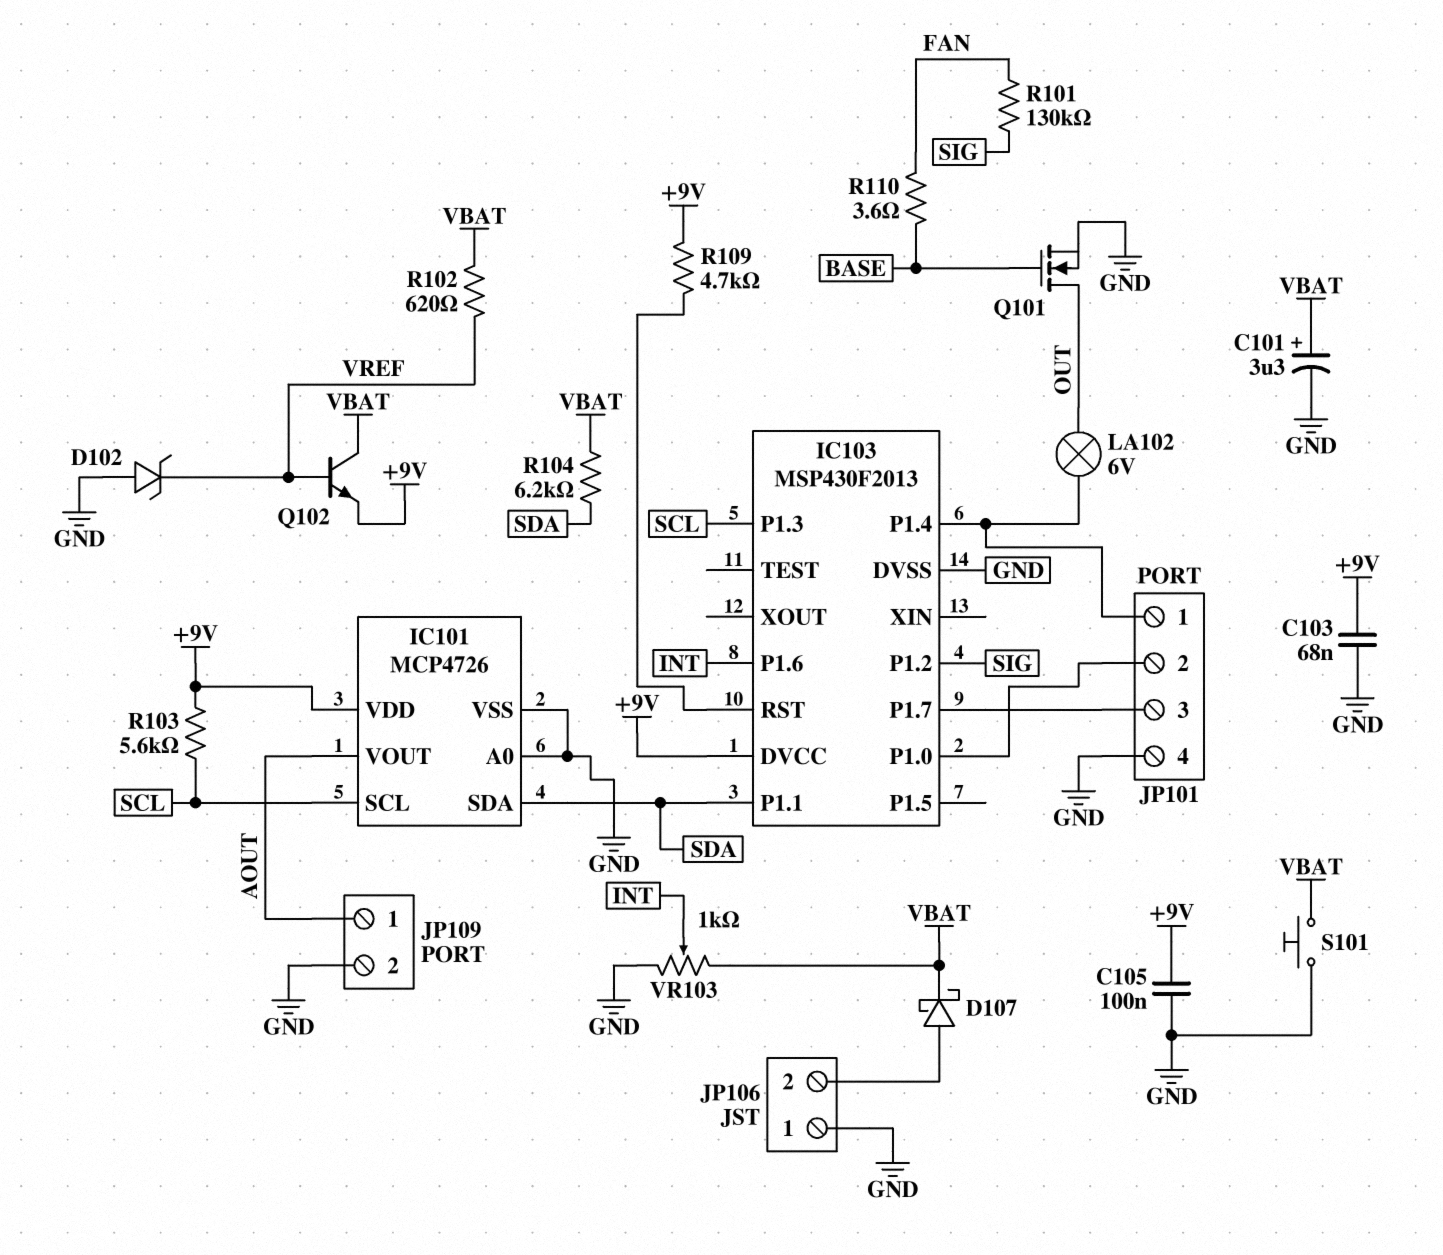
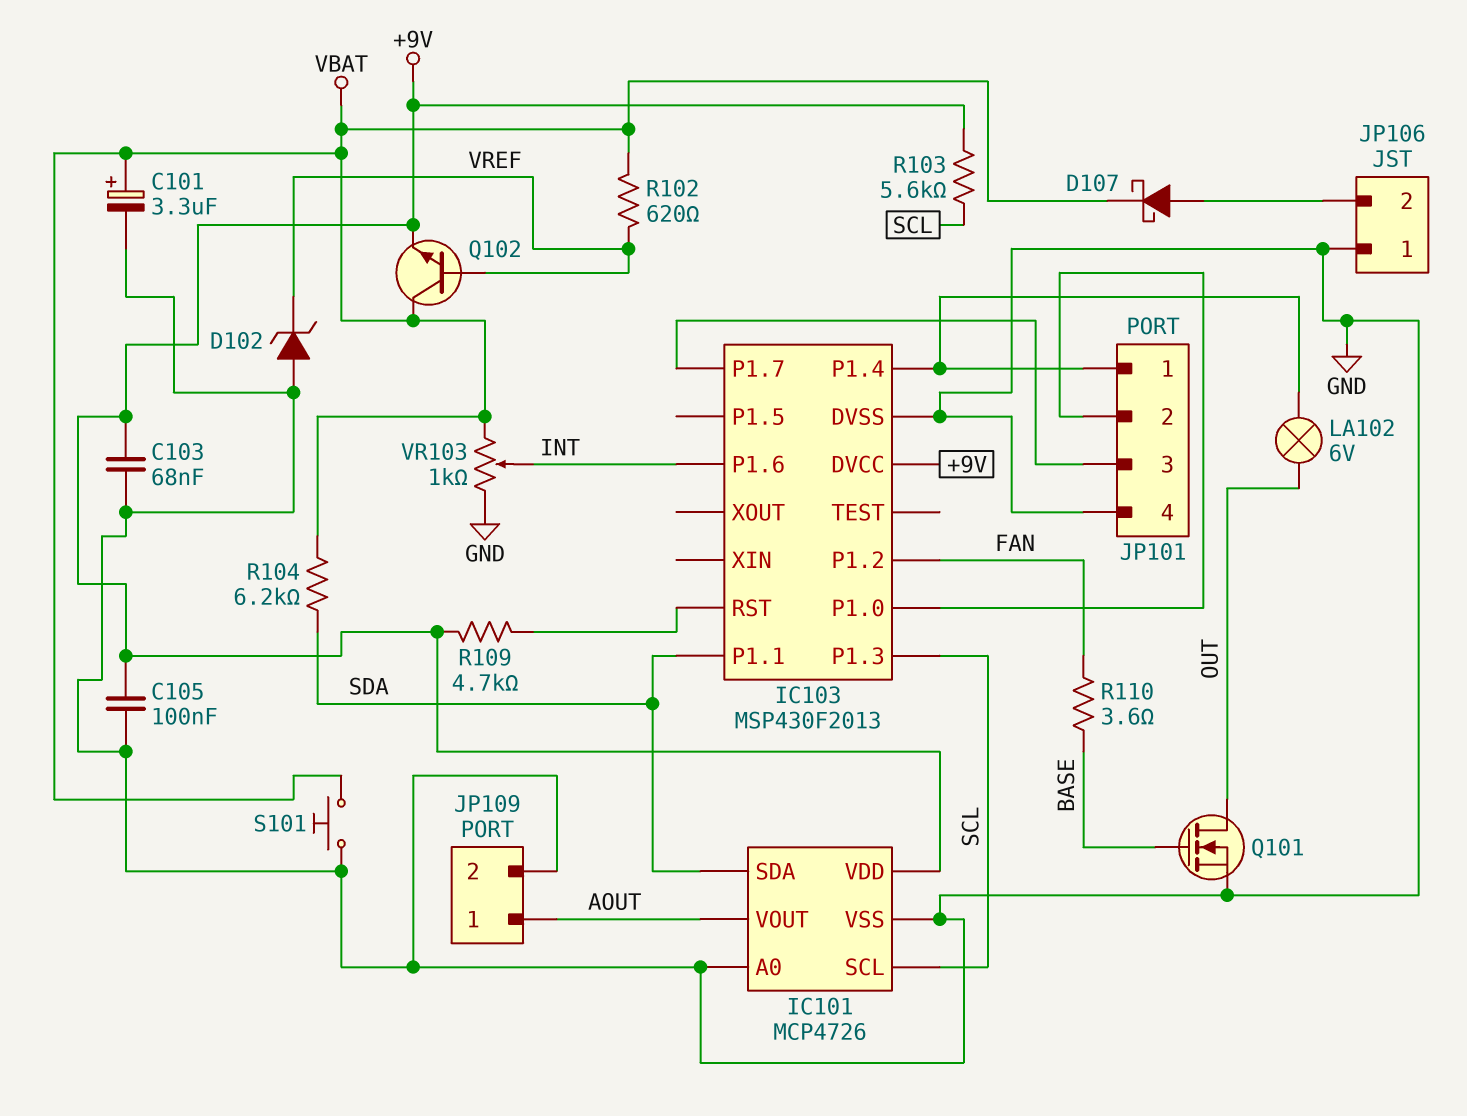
IC103 pin P1.2: SIG -> FAN
R101: 130k (FAN, SIG) -> none

